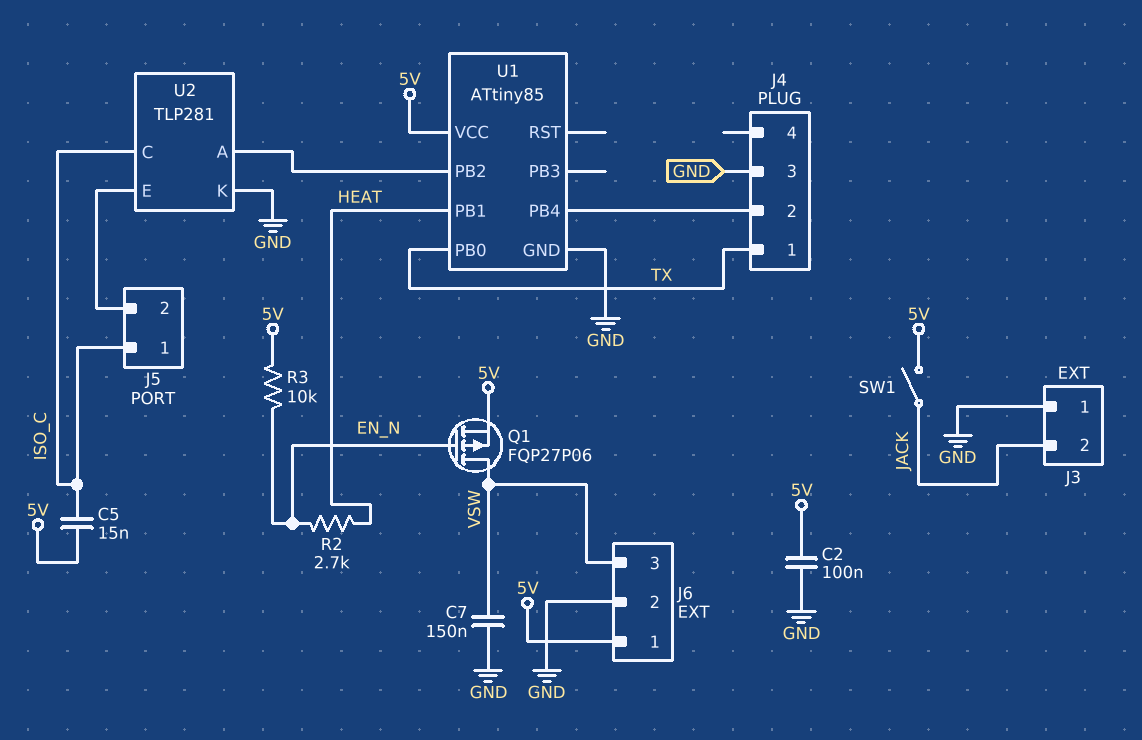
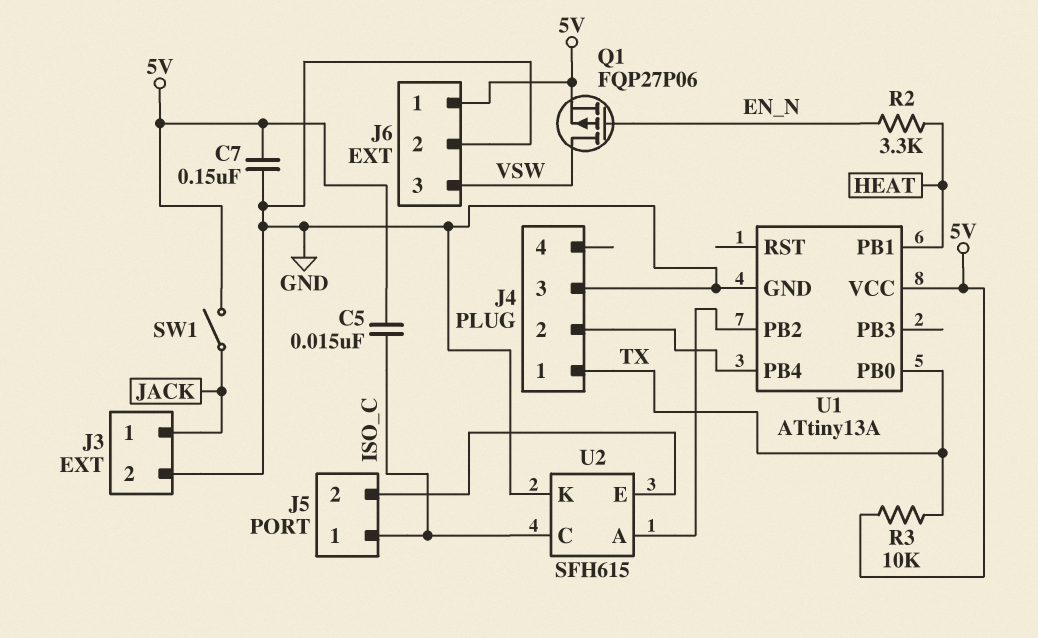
C2: 100nF (5V, GND) -> none
C7: 150nF (GND, VSW) -> 150nF (5V, GND)
J3 pin 1: GND -> JACK
J3 pin 2: JACK -> GND
R2: 2.7k (EN_N, HEAT) -> 3.3k (EN_N, HEAT)
R3: 10k (5V, EN_N) -> 10k (5V, TX)
U1: ATtiny85 -> ATtiny13A
U2: TLP281 -> SFH615

